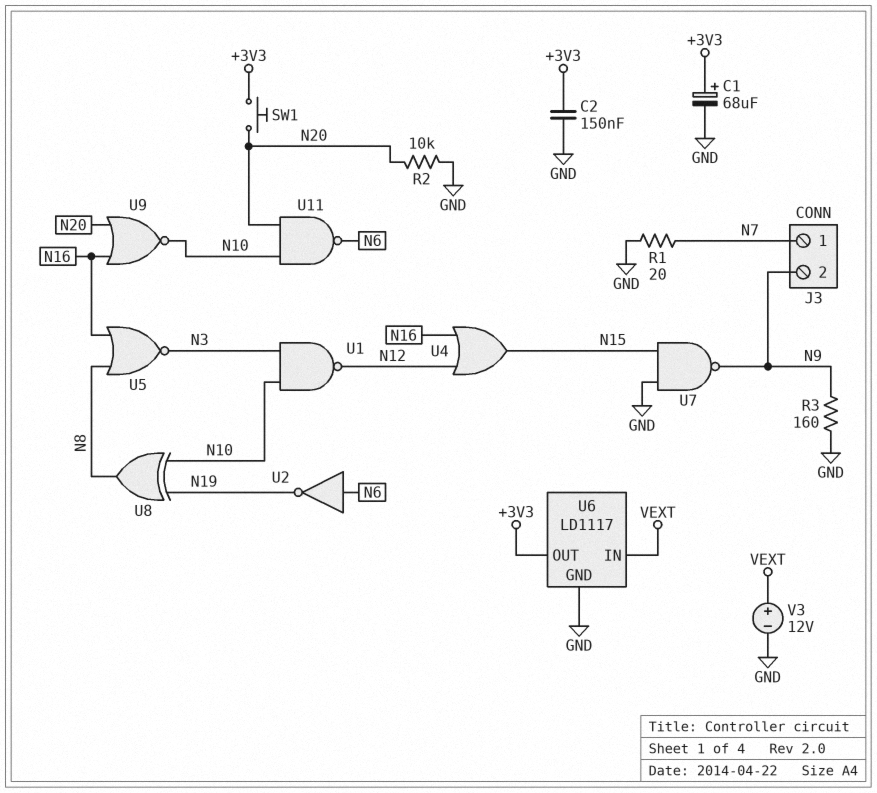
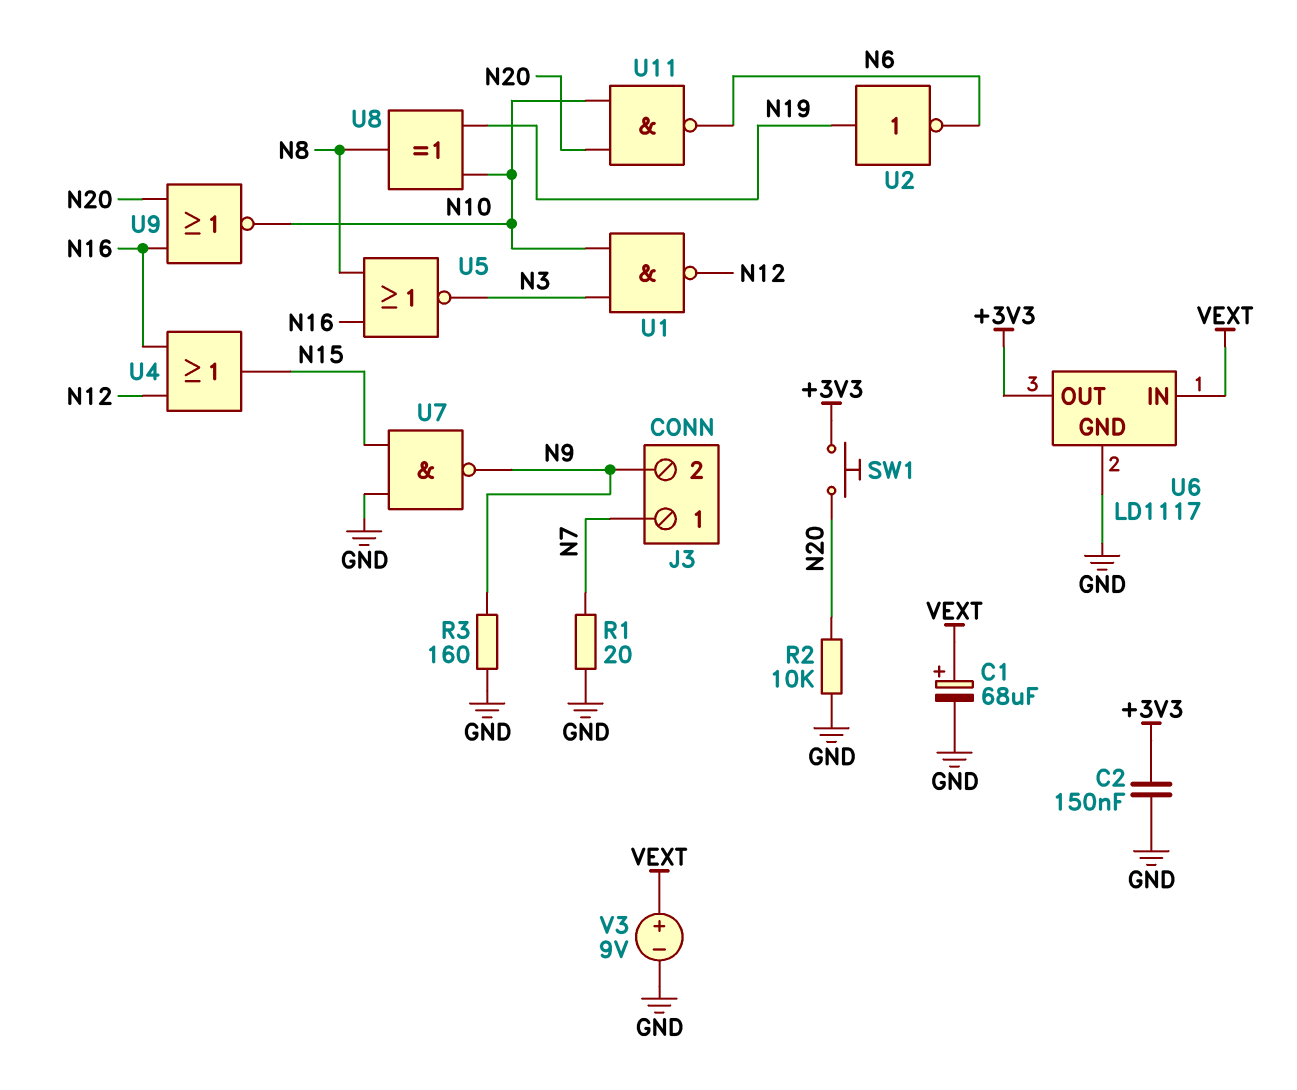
C1: 68uF (plus +3V3, minus GND) -> 68uF (plus VEXT, minus GND)
U2: NOT (in N6, out N19) -> NOT (in N19, out N6)
V3: 12V (plus VEXT, minus GND) -> 9V (plus VEXT, minus GND)

